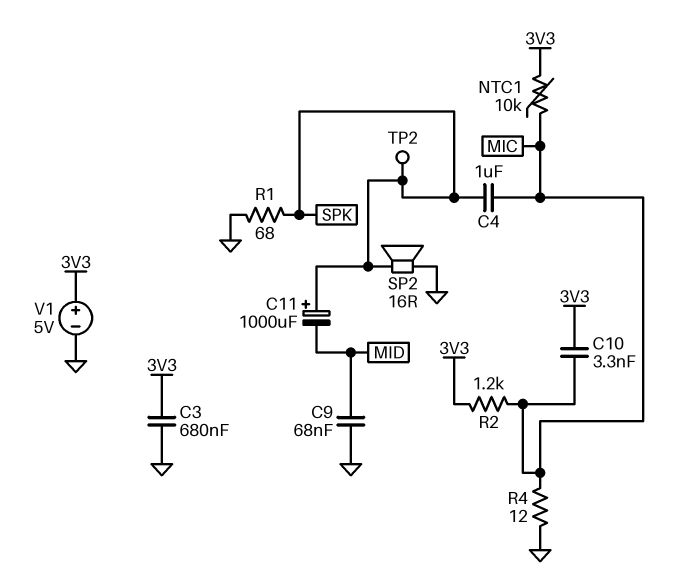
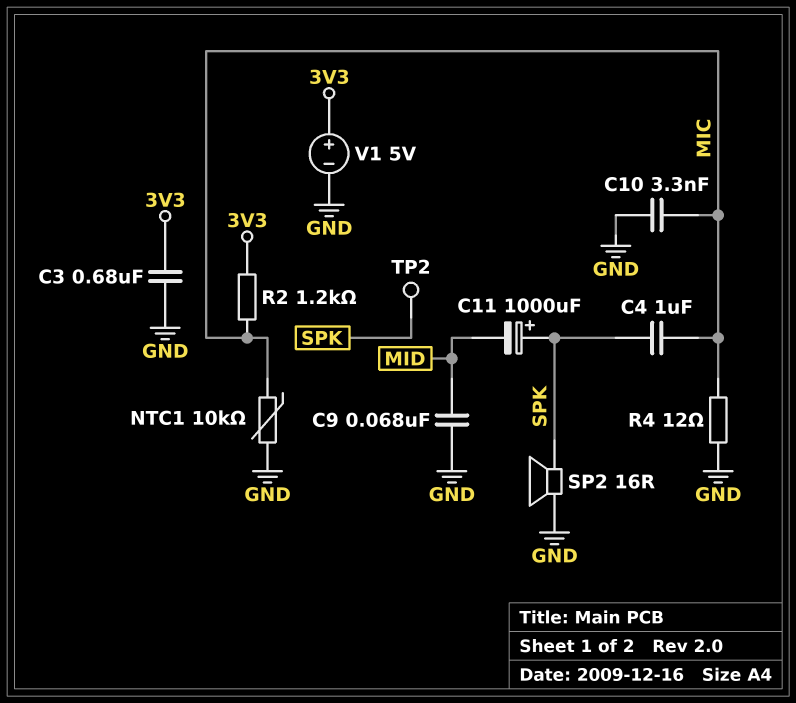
C10: 3.3nF (3V3, MIC) -> 3.3nF (GND, MIC)
NTC1: 10k (3V3, MIC) -> 10k (GND, MIC)
R1: 68 (GND, SPK) -> none

